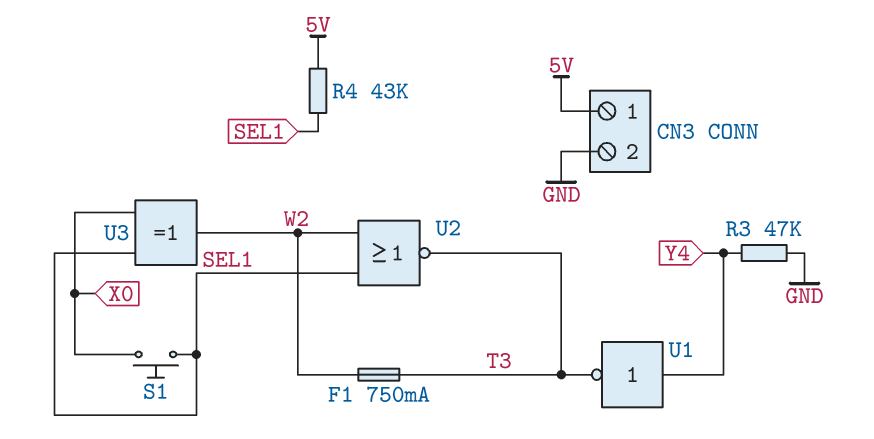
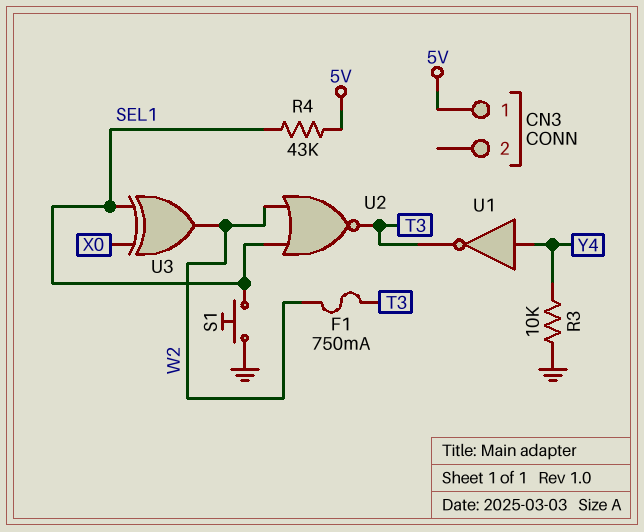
CN3 pin 2: GND -> none
R3: 47k (GND, Y4) -> 10k (GND, Y4)
S1: button (SEL1, X0) -> button (GND, SEL1)

